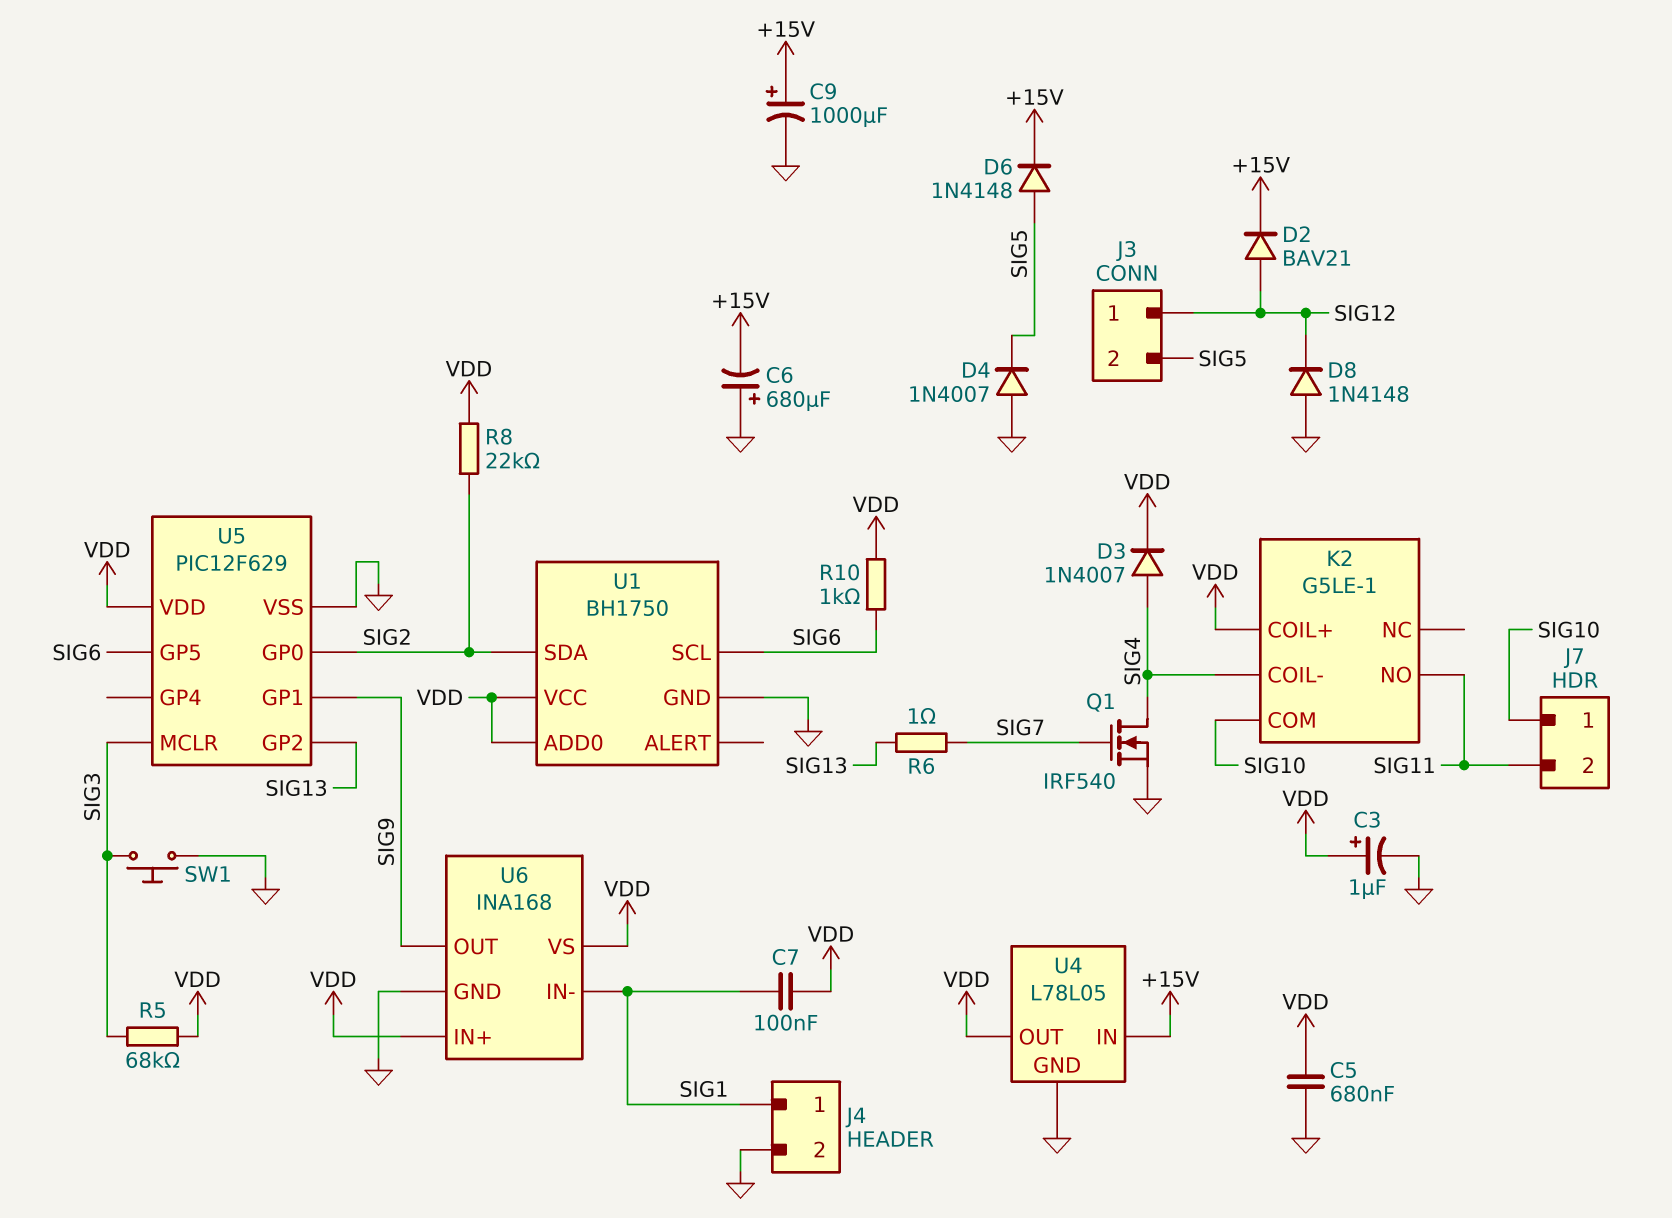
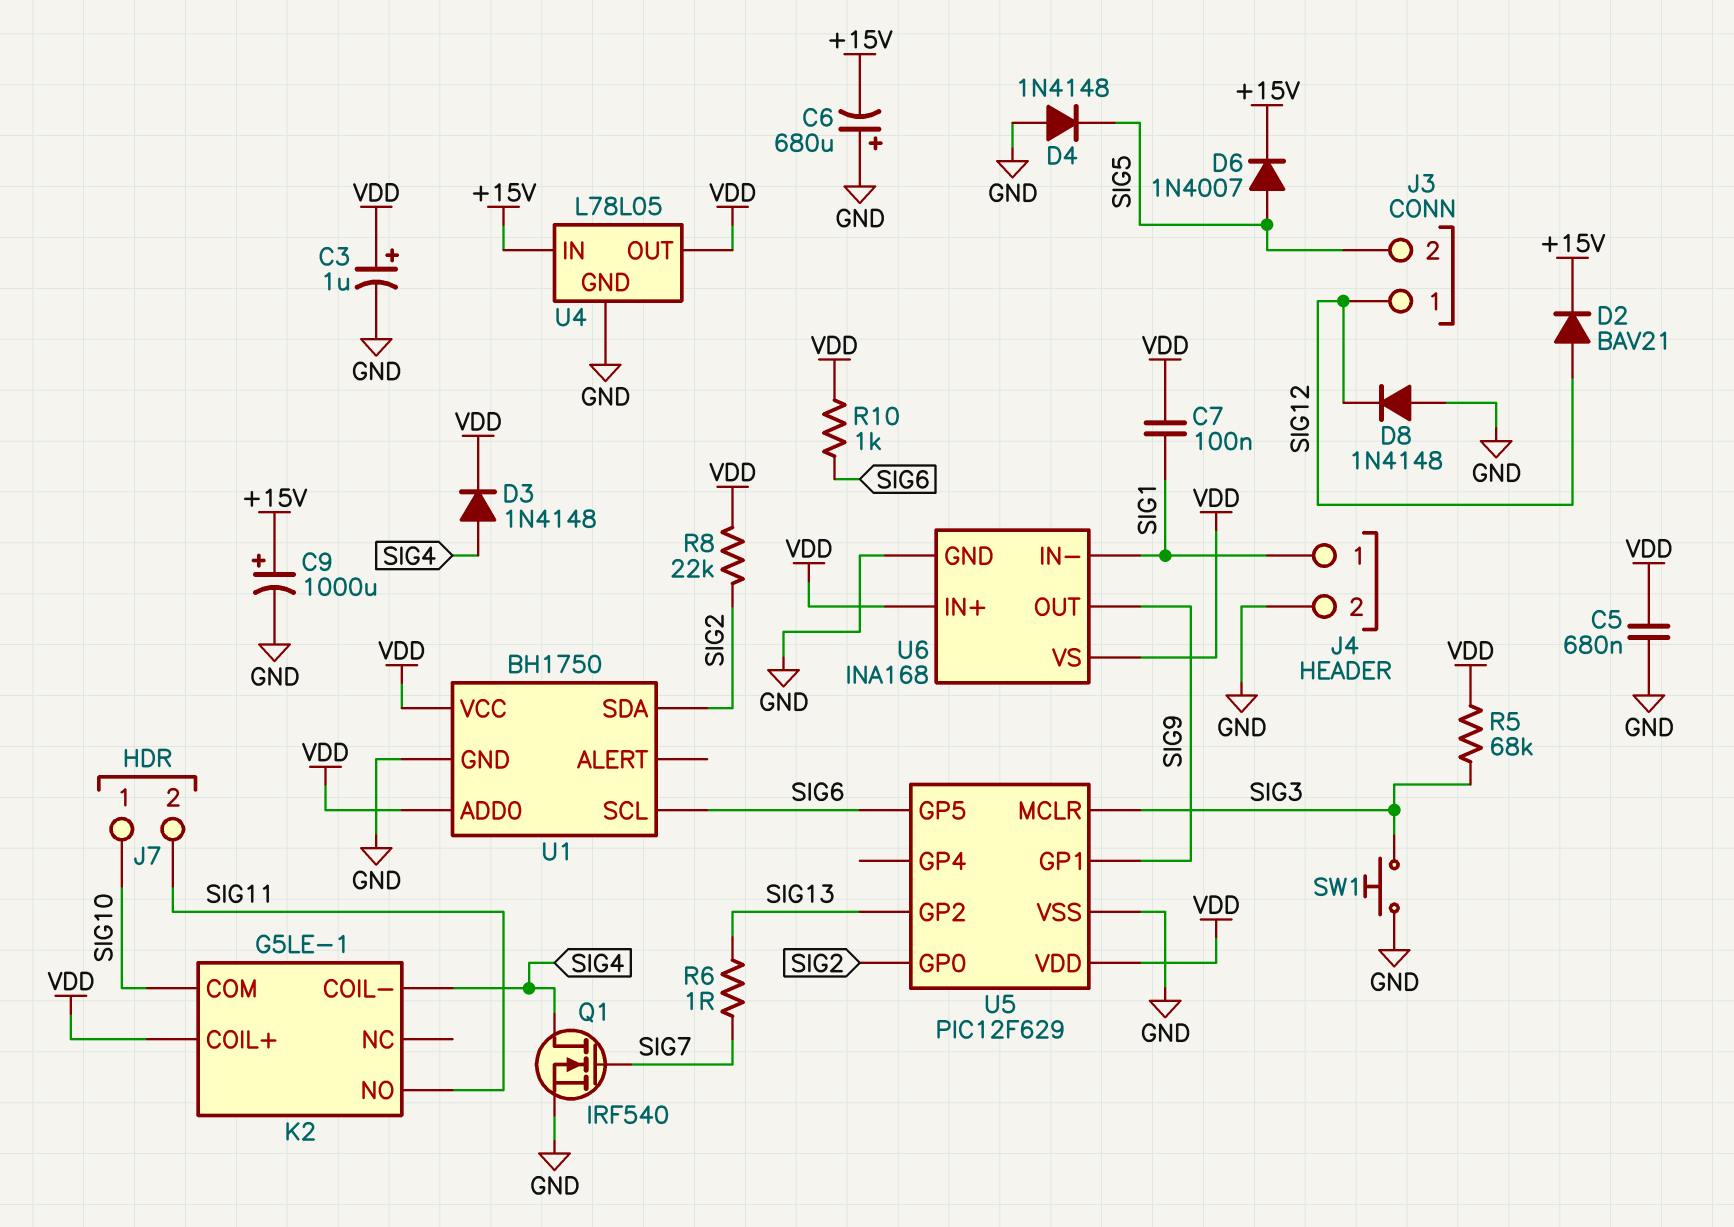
D3: diode 1N4007 (A SIG4, K VDD) -> diode 1N4148 (A SIG4, K VDD)
D4: diode 1N4007 (A GND, K SIG5) -> diode 1N4148 (A GND, K SIG5)
D6: diode 1N4148 (A SIG5, K +15V) -> diode 1N4007 (A SIG5, K +15V)

